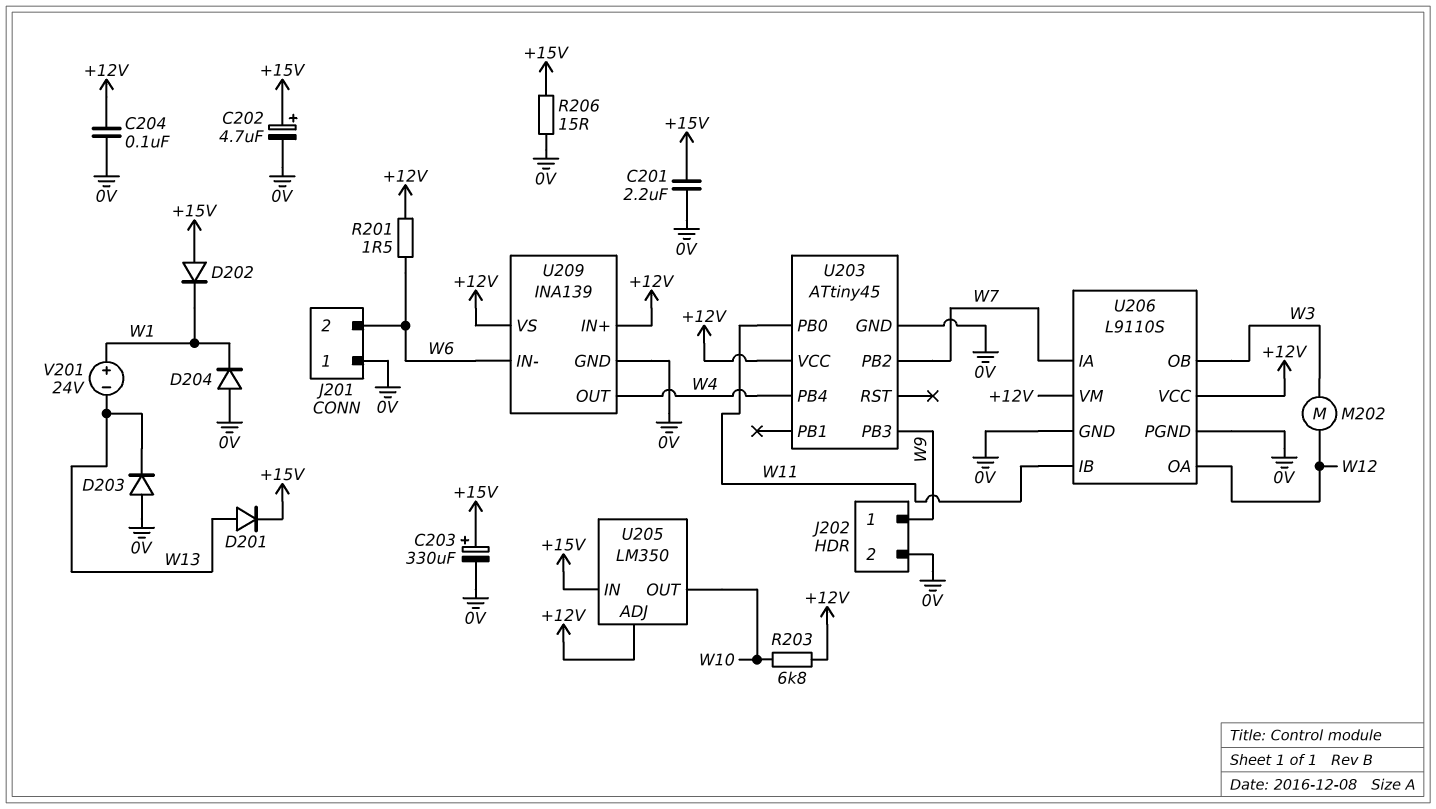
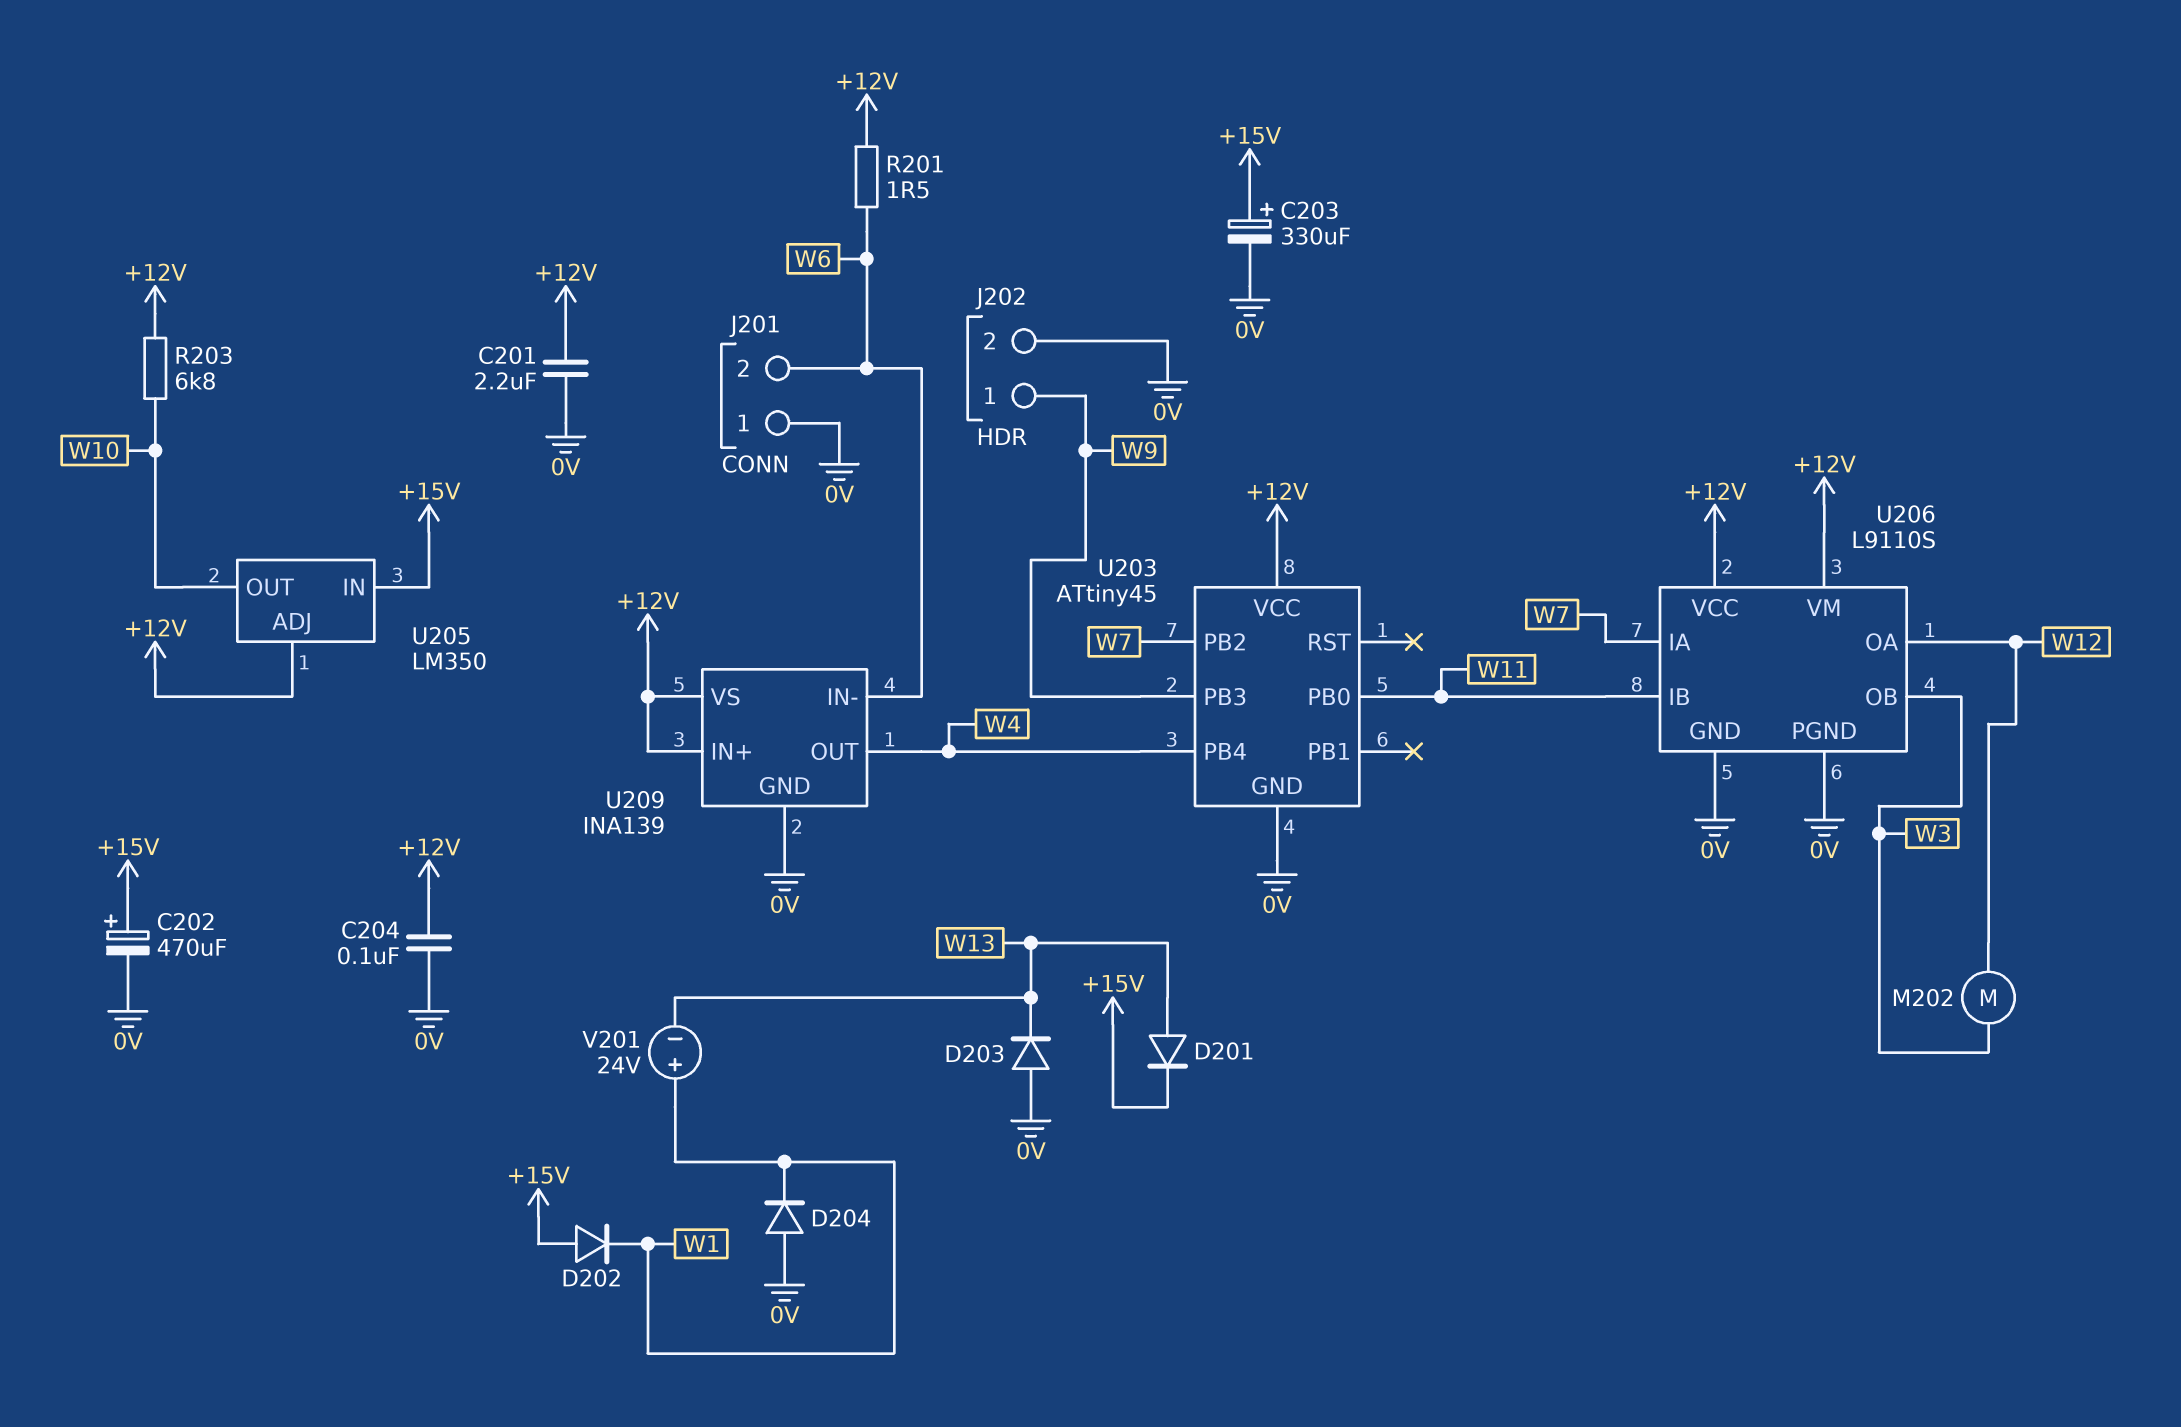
C201: 2.2uF (+15V, 0V) -> 2.2uF (+12V, 0V)
C202: 4.7uF (plus +15V, minus 0V) -> 470uF (plus +15V, minus 0V)
R206: 15 (+15V, 0V) -> none

